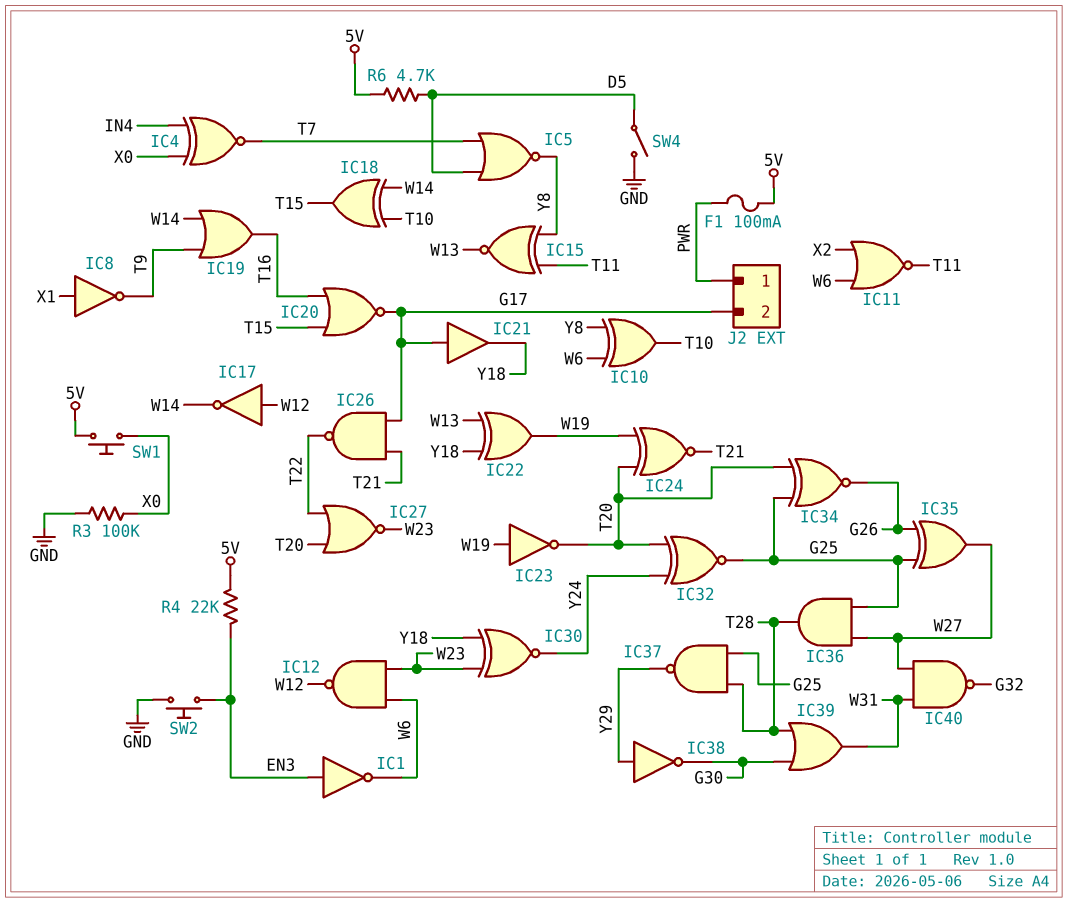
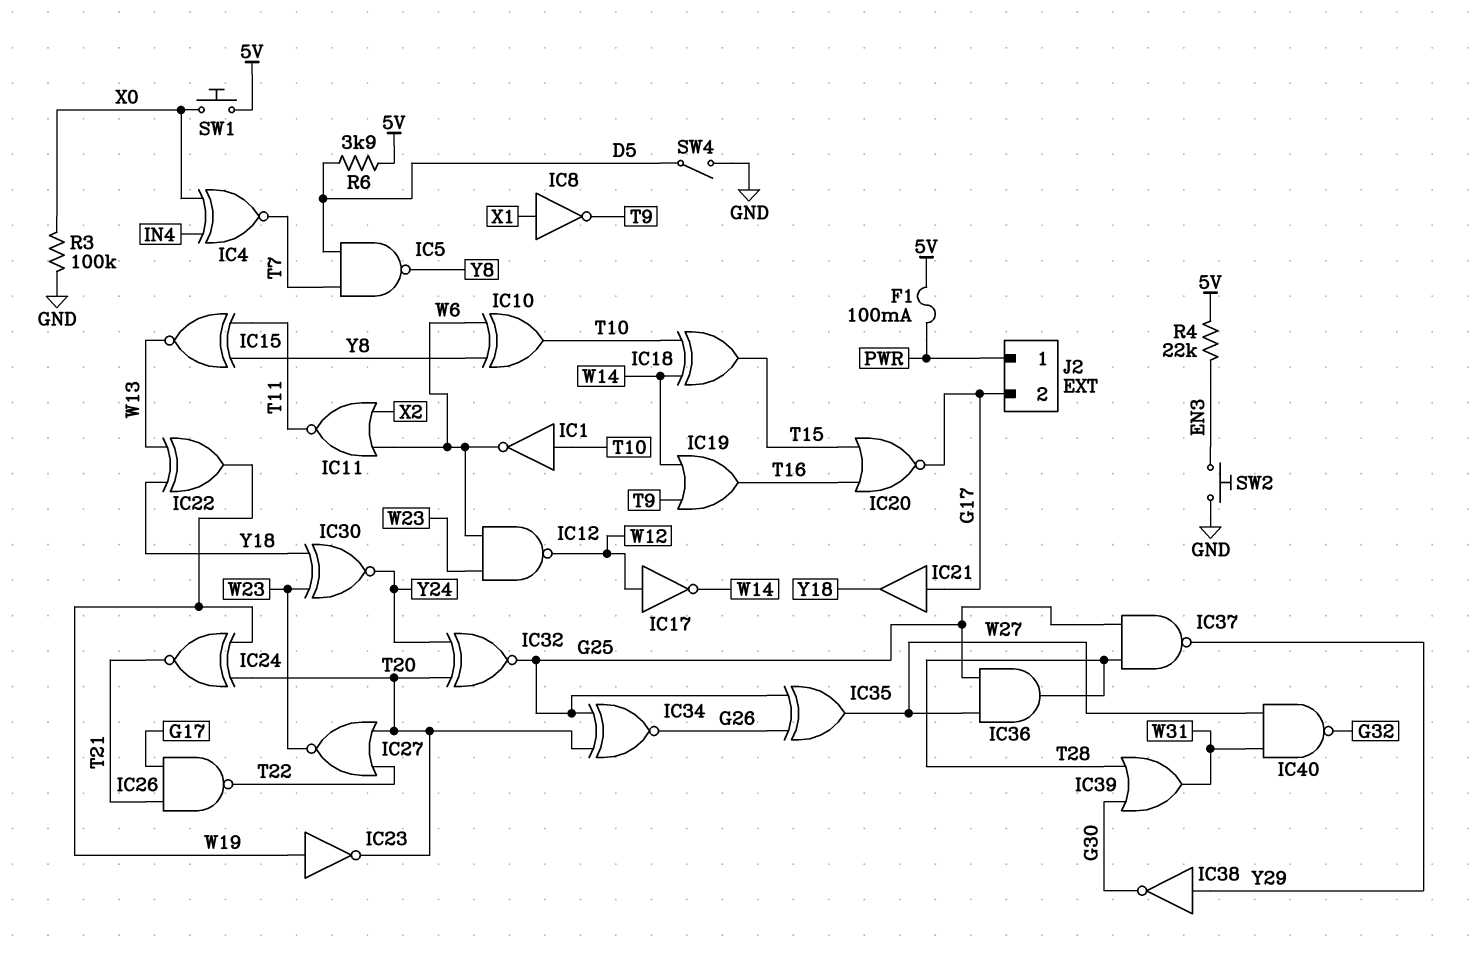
IC1: NOT (in EN3, out W6) -> NOT (in T10, out W6)
IC5: NOR (in D5, in T7, out Y8) -> NAND (in D5, in T7, out Y8)
R6: 4.7k (5V, D5) -> 3.9k (5V, D5)

